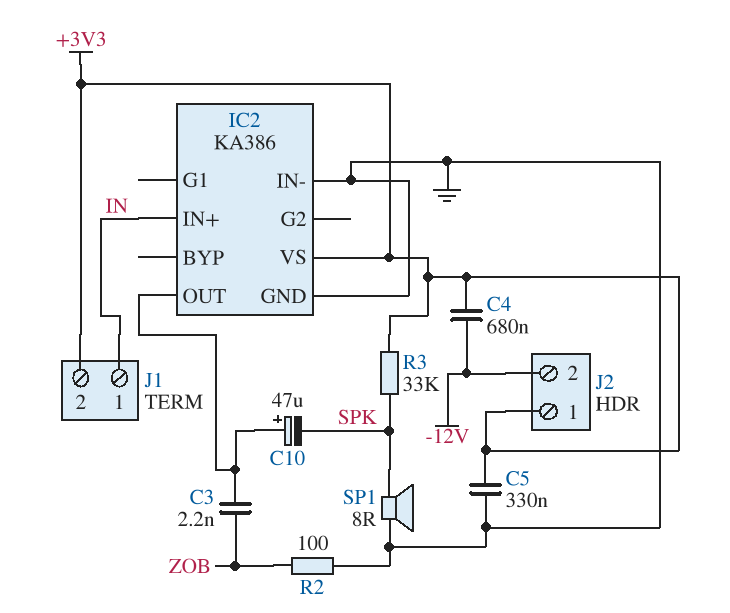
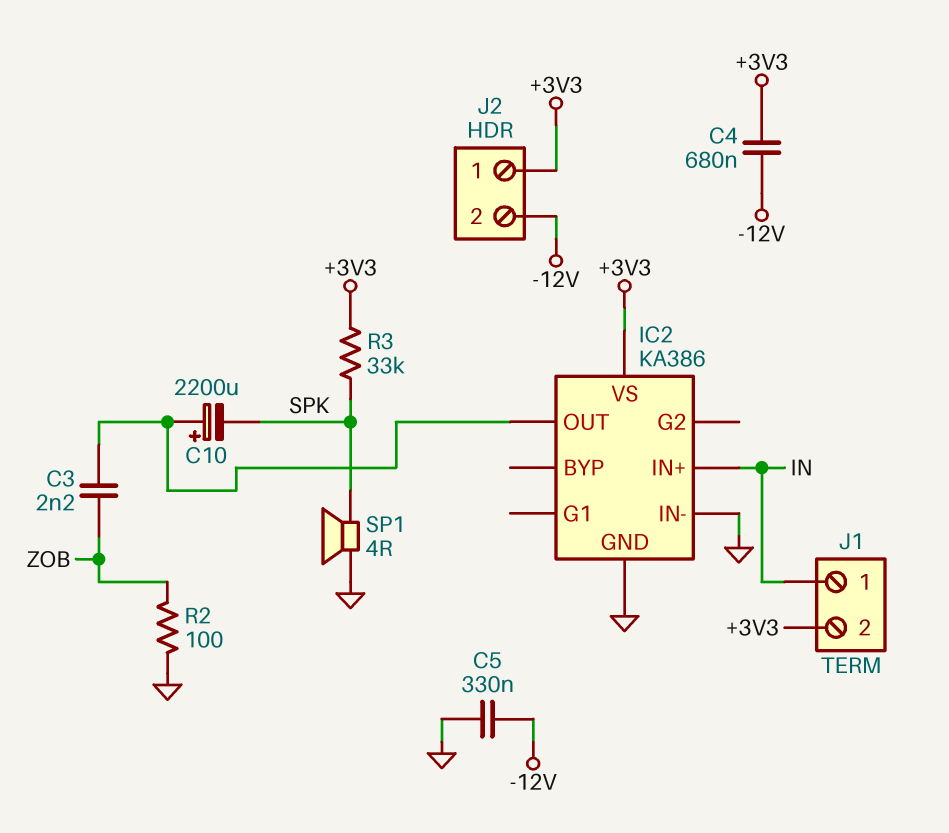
C5: 330nF (+3V3, GND) -> 330nF (-12V, GND)
C10: 47uF (plus IC2/OUT, minus SPK) -> 2200uF (plus IC2/OUT, minus SPK)
SP1: speaker 8R (GND, SPK) -> speaker 4R (GND, SPK)

